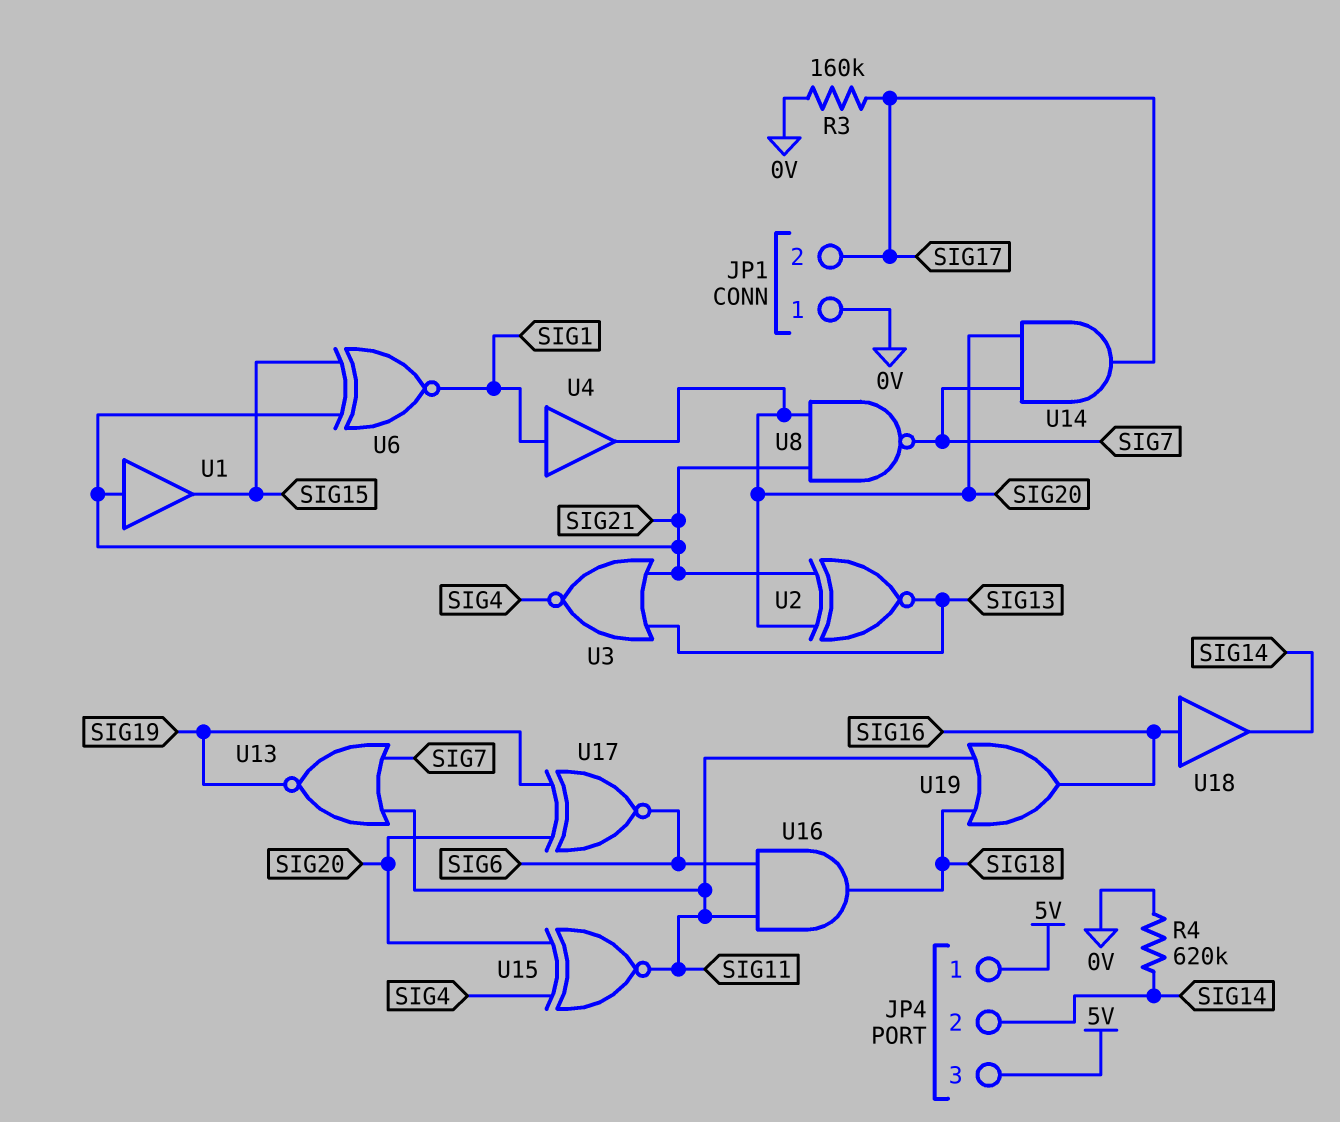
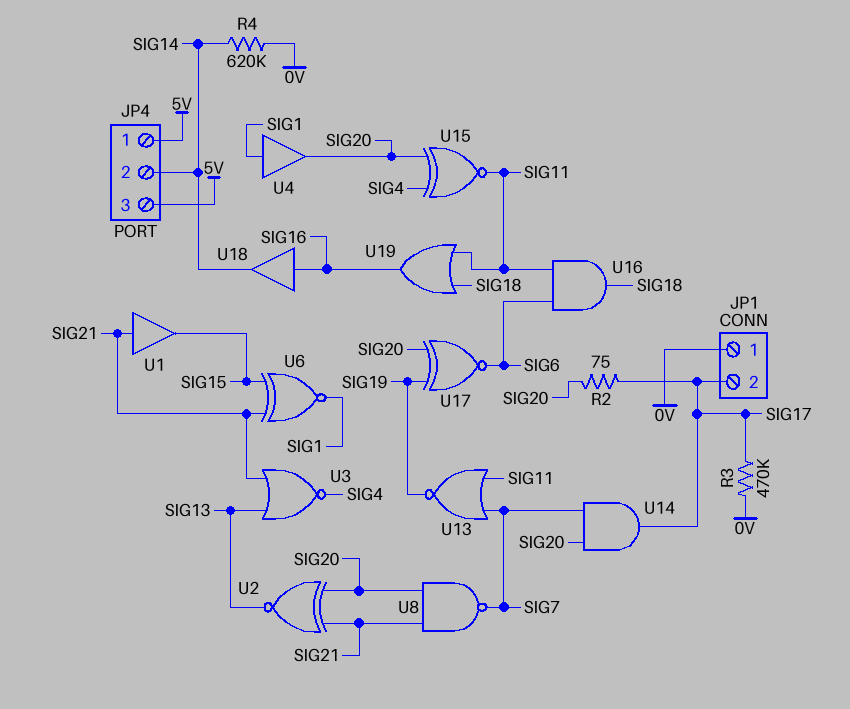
R2: none -> 75 (SIG17, SIG20)
R3: 160k (0V, SIG17) -> 470k (0V, SIG17)

